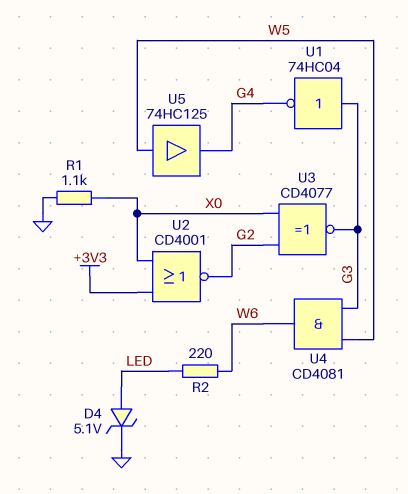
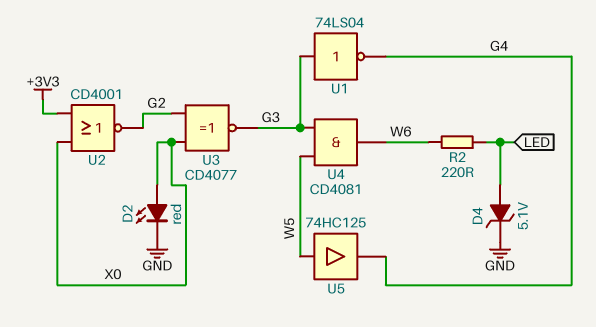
D2: none -> LED red (A X0, K GND)
R1: 1.1k (GND, X0) -> none
U1: NOT 74HC04 (in G3, out G4) -> NOT 74LS04 (in G3, out G4)

